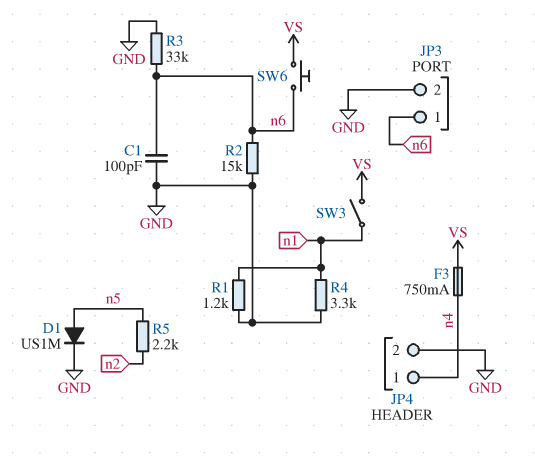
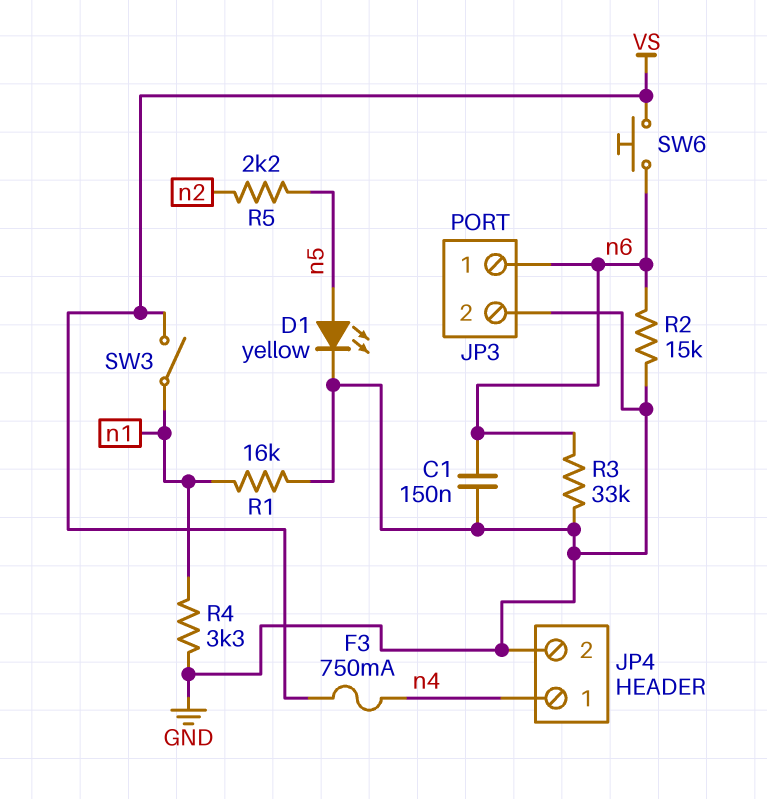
C1: 100pF (GND, n6) -> 150nF (GND, n6)
D1: diode US1M (A n5, K GND) -> LED yellow (A n5, K GND)
R1: 1.2k (GND, n1) -> 16k (GND, n1)

